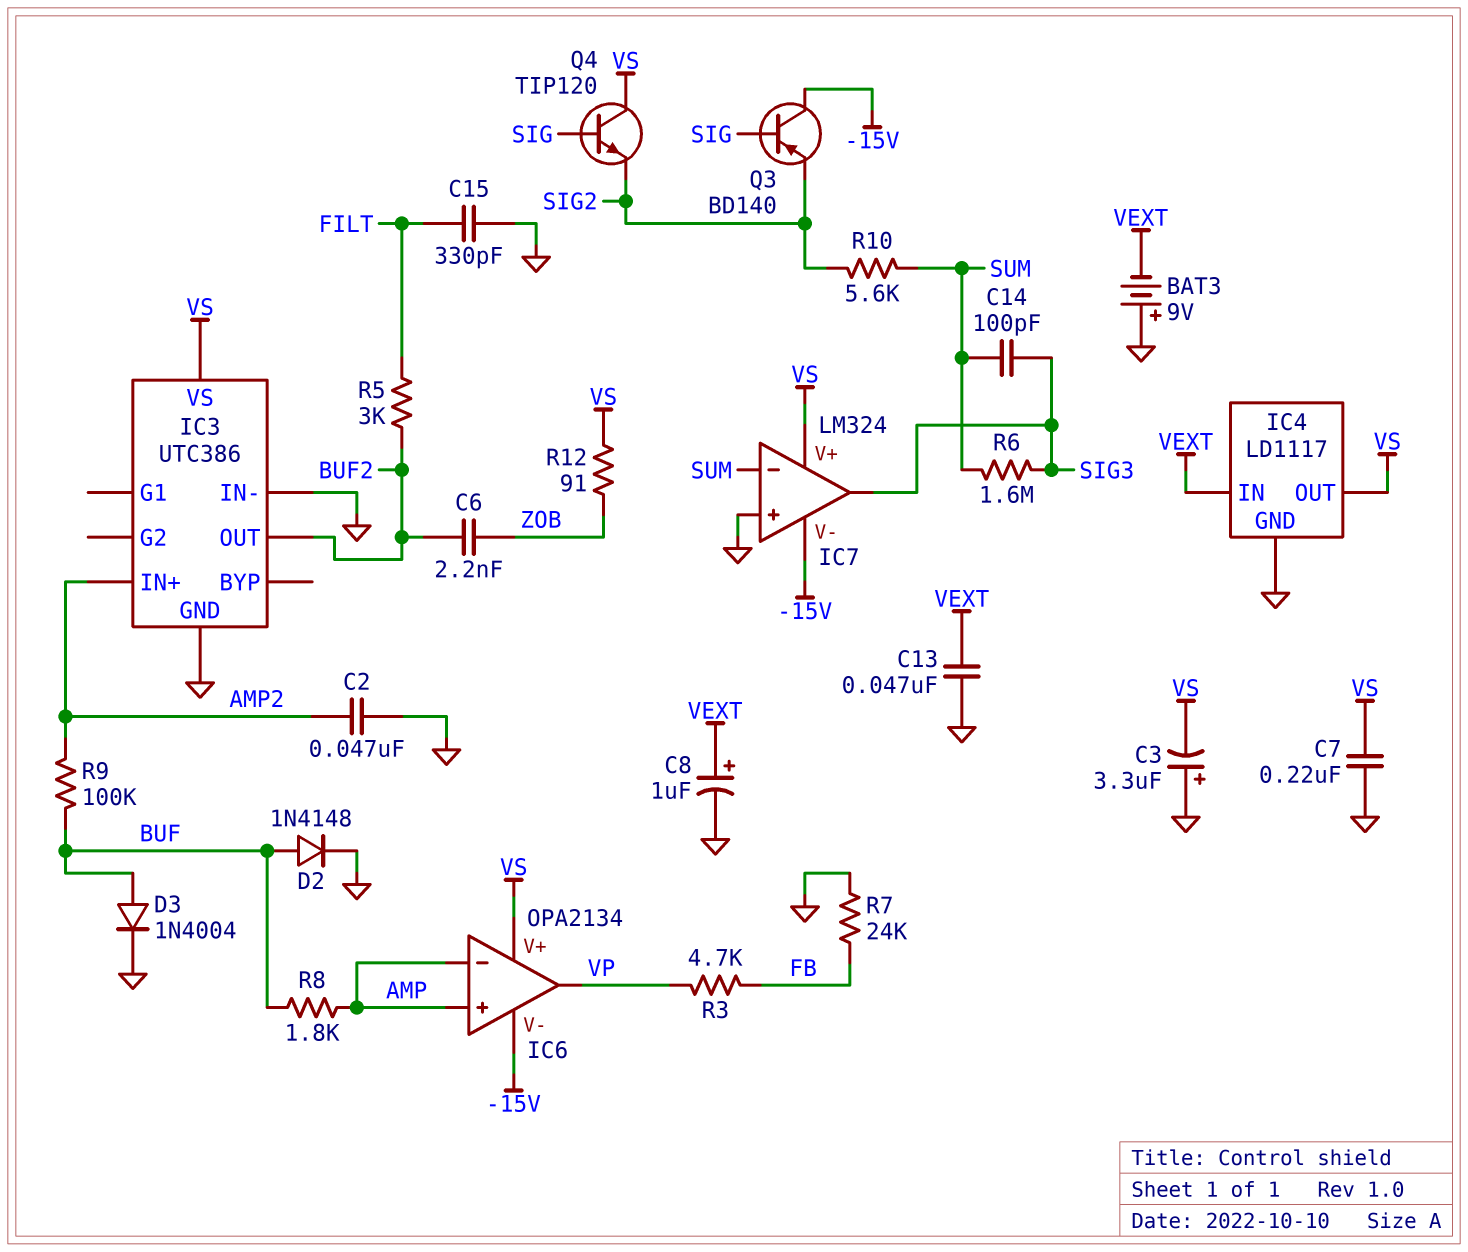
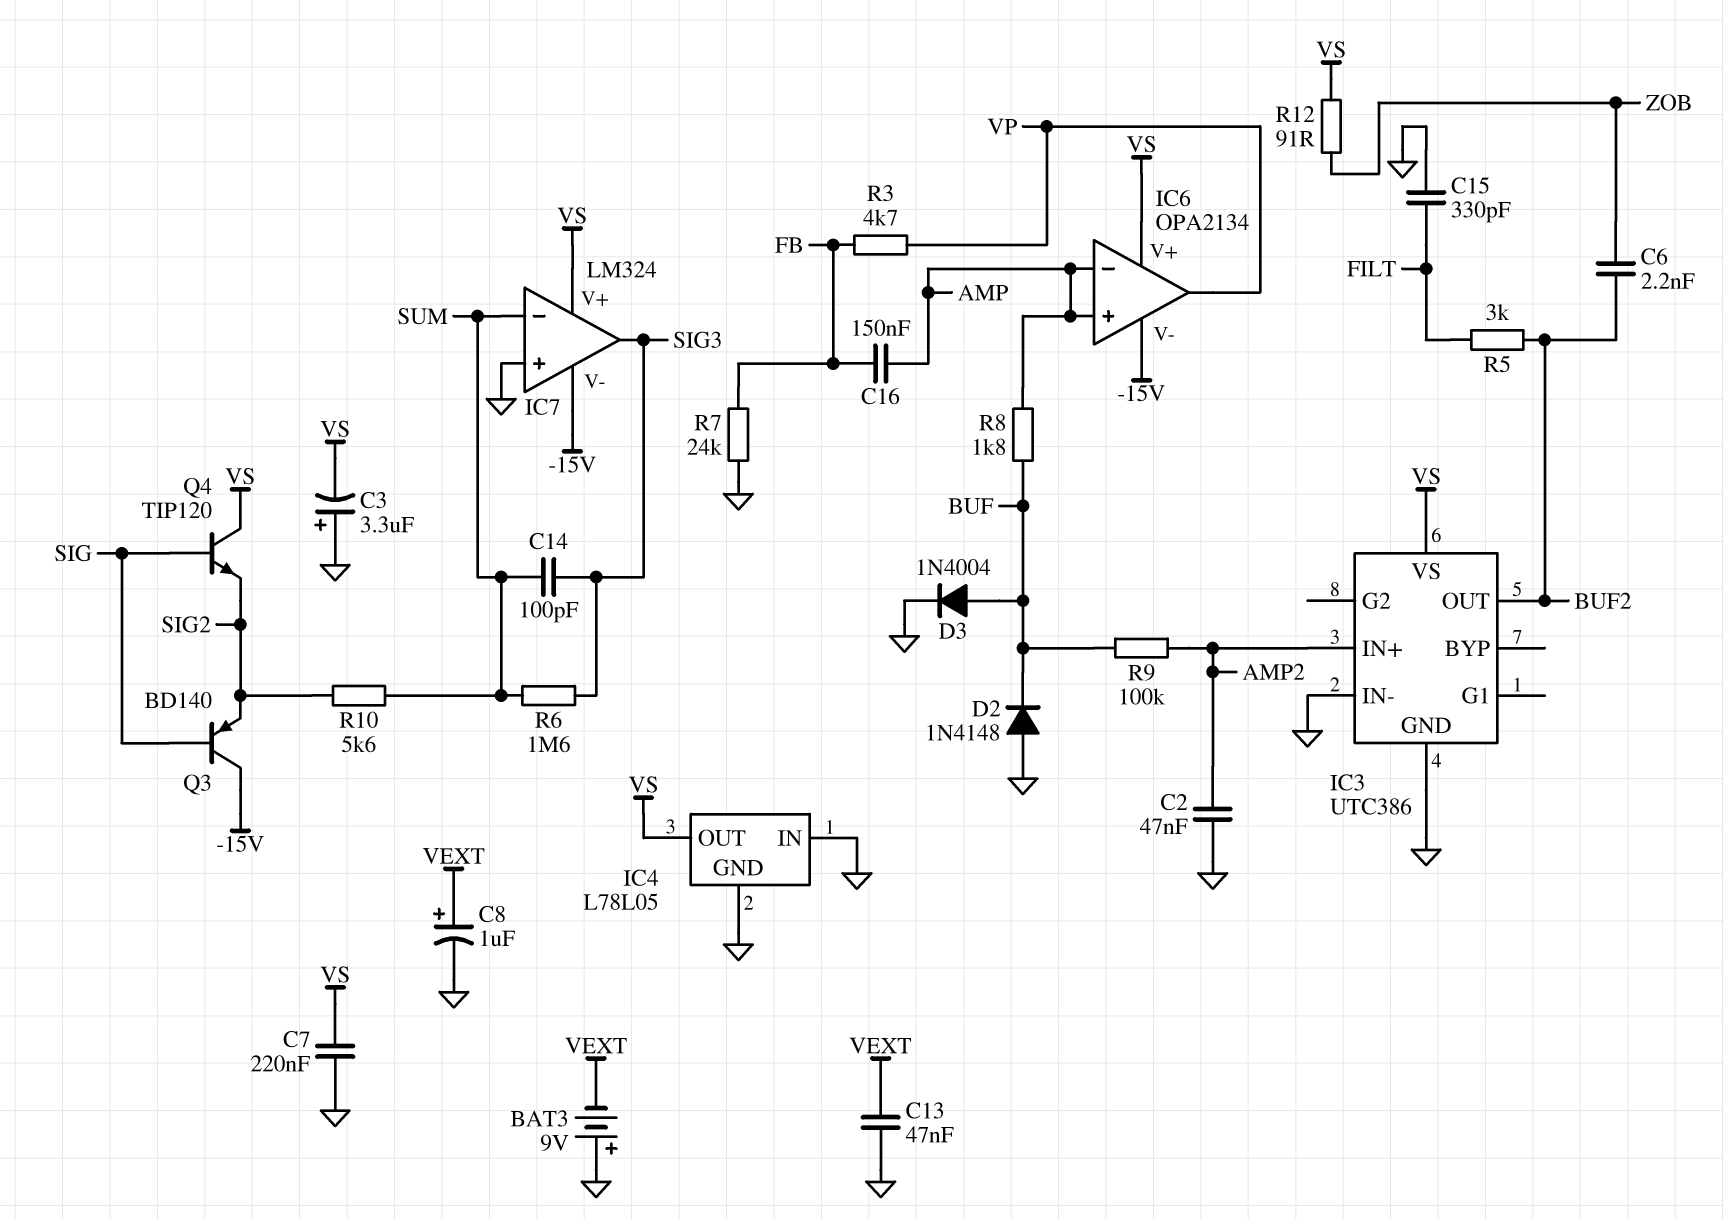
C16: none -> 150nF (AMP, FB)
D2: diode 1N4148 (A BUF, K GND) -> diode 1N4148 (A GND, K BUF)
IC4: LD1117 -> L78L05
IC4 pin IN: VEXT -> GND

